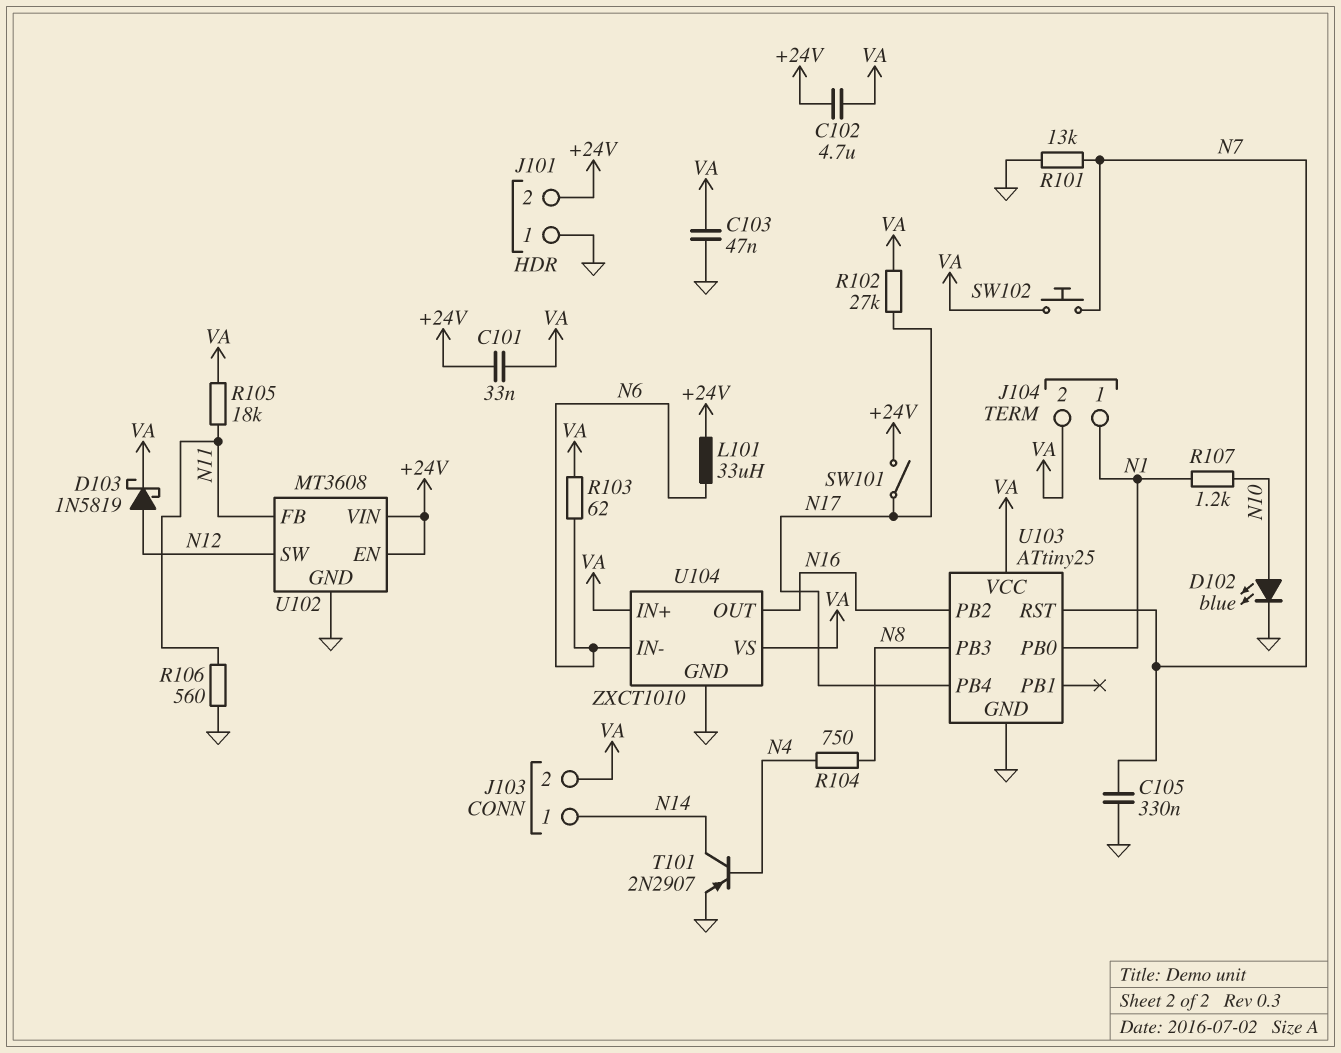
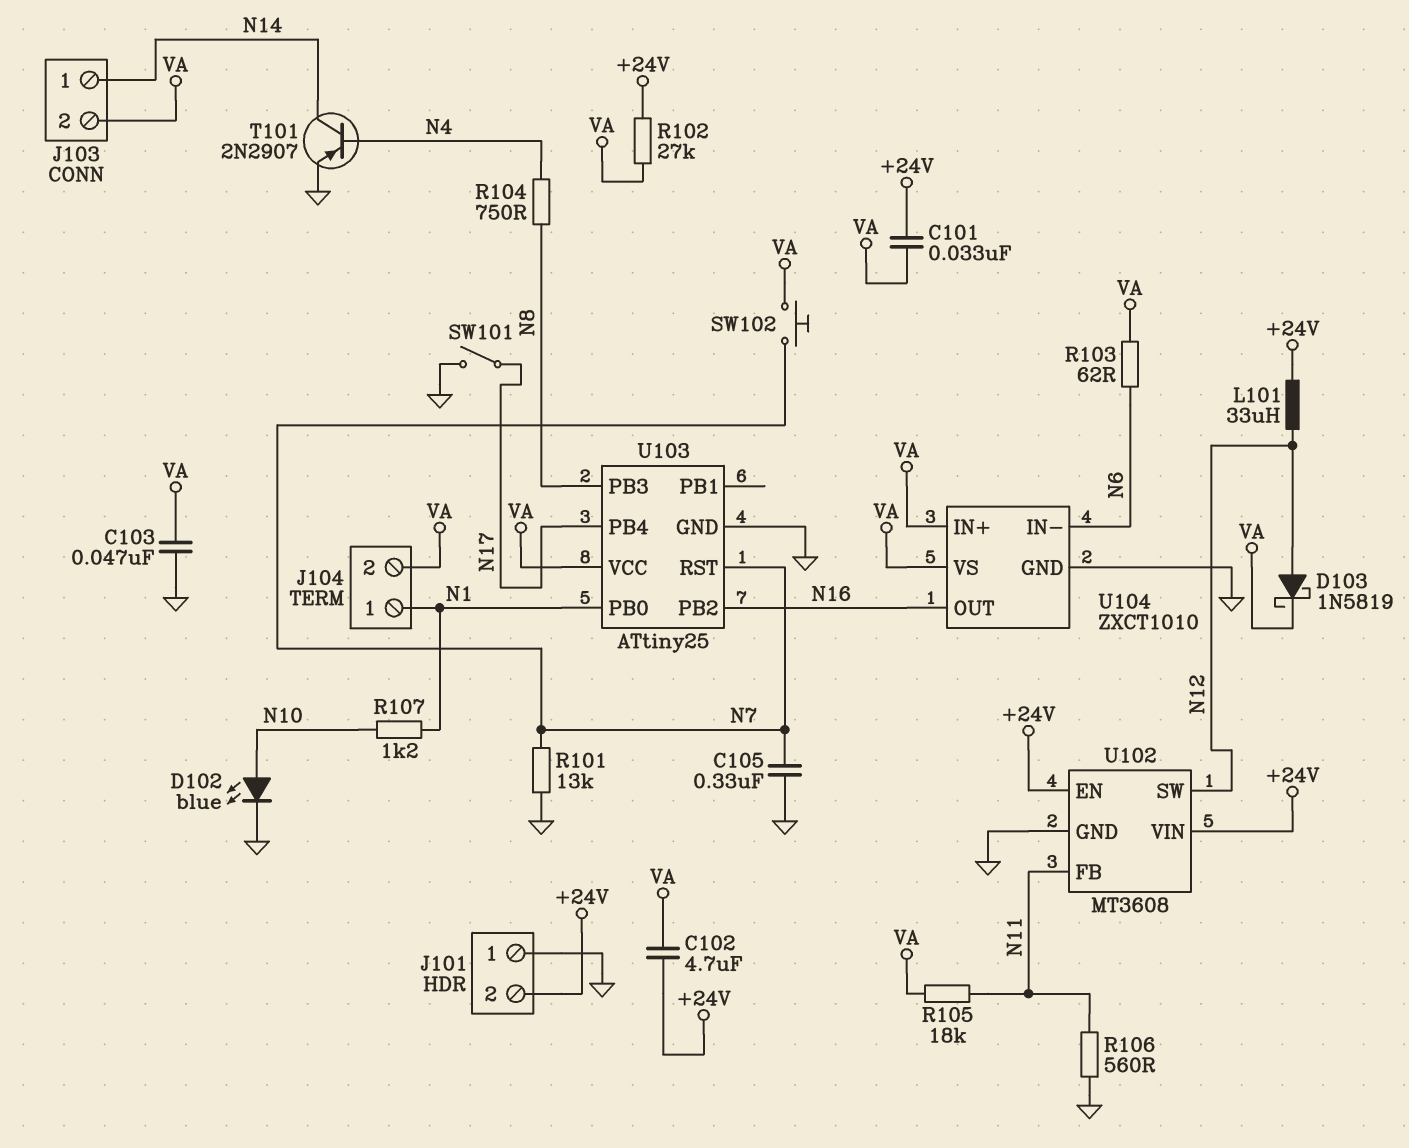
L101: 33uH (+24V, N6) -> 33uH (+24V, N12)
R102: 27k (N17, VA) -> 27k (+24V, VA)
SW101: switch (+24V, N17) -> switch (GND, N17)

